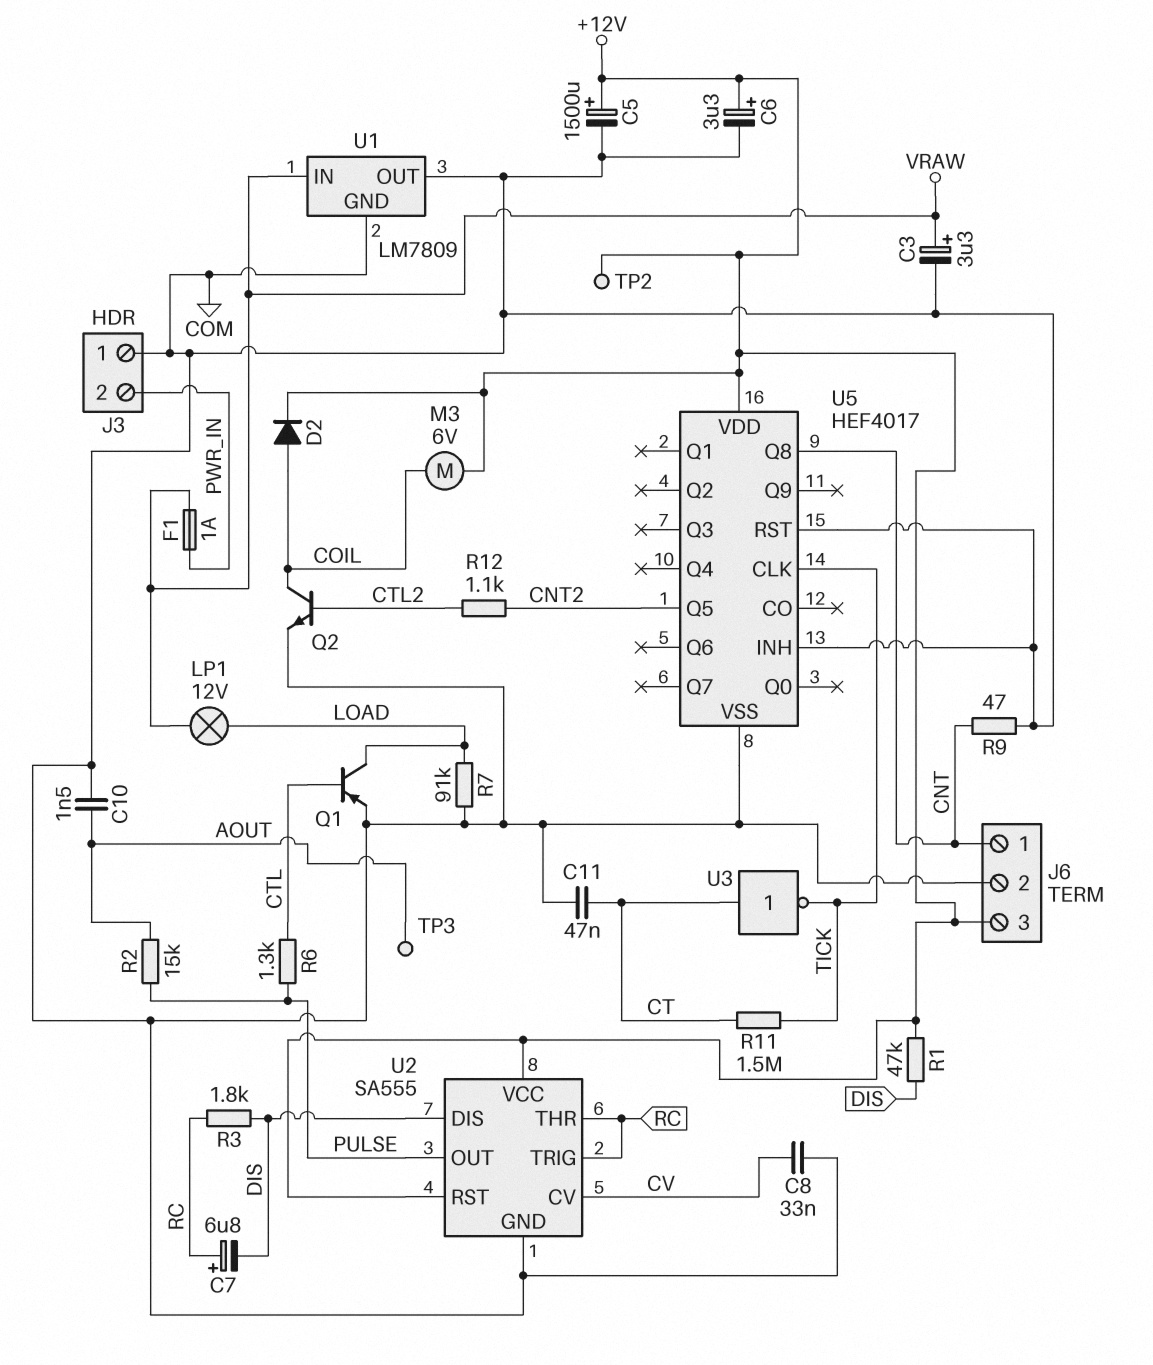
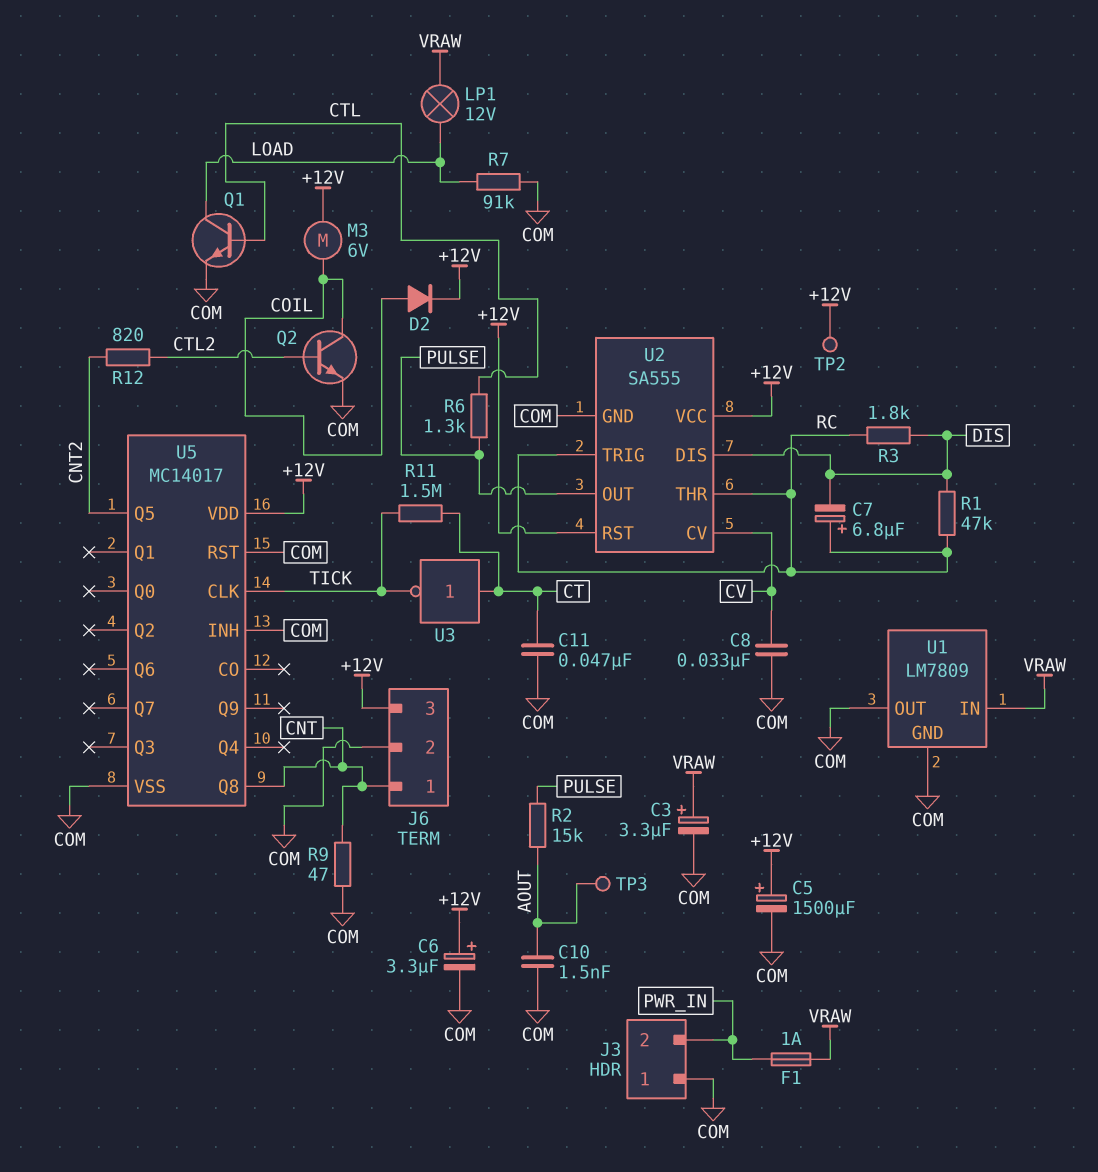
Q1: PNP (B CTL, C LOAD, E COM) -> NPN (B CTL, C LOAD, E COM)
R1: 47k (+12V, DIS) -> 47k (DIS, RC)
R12: 1.1k (CNT2, CTL2) -> 820 (CNT2, CTL2)
U5: HEF4017 -> MC14017

